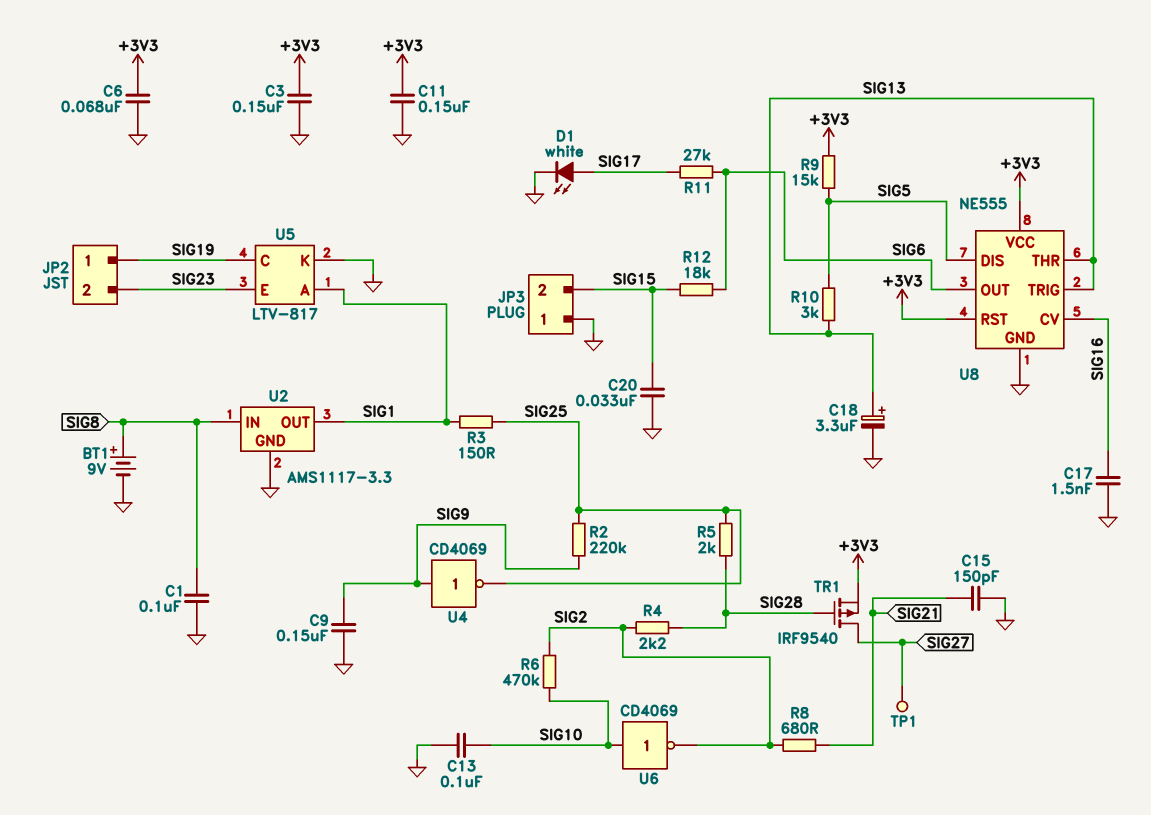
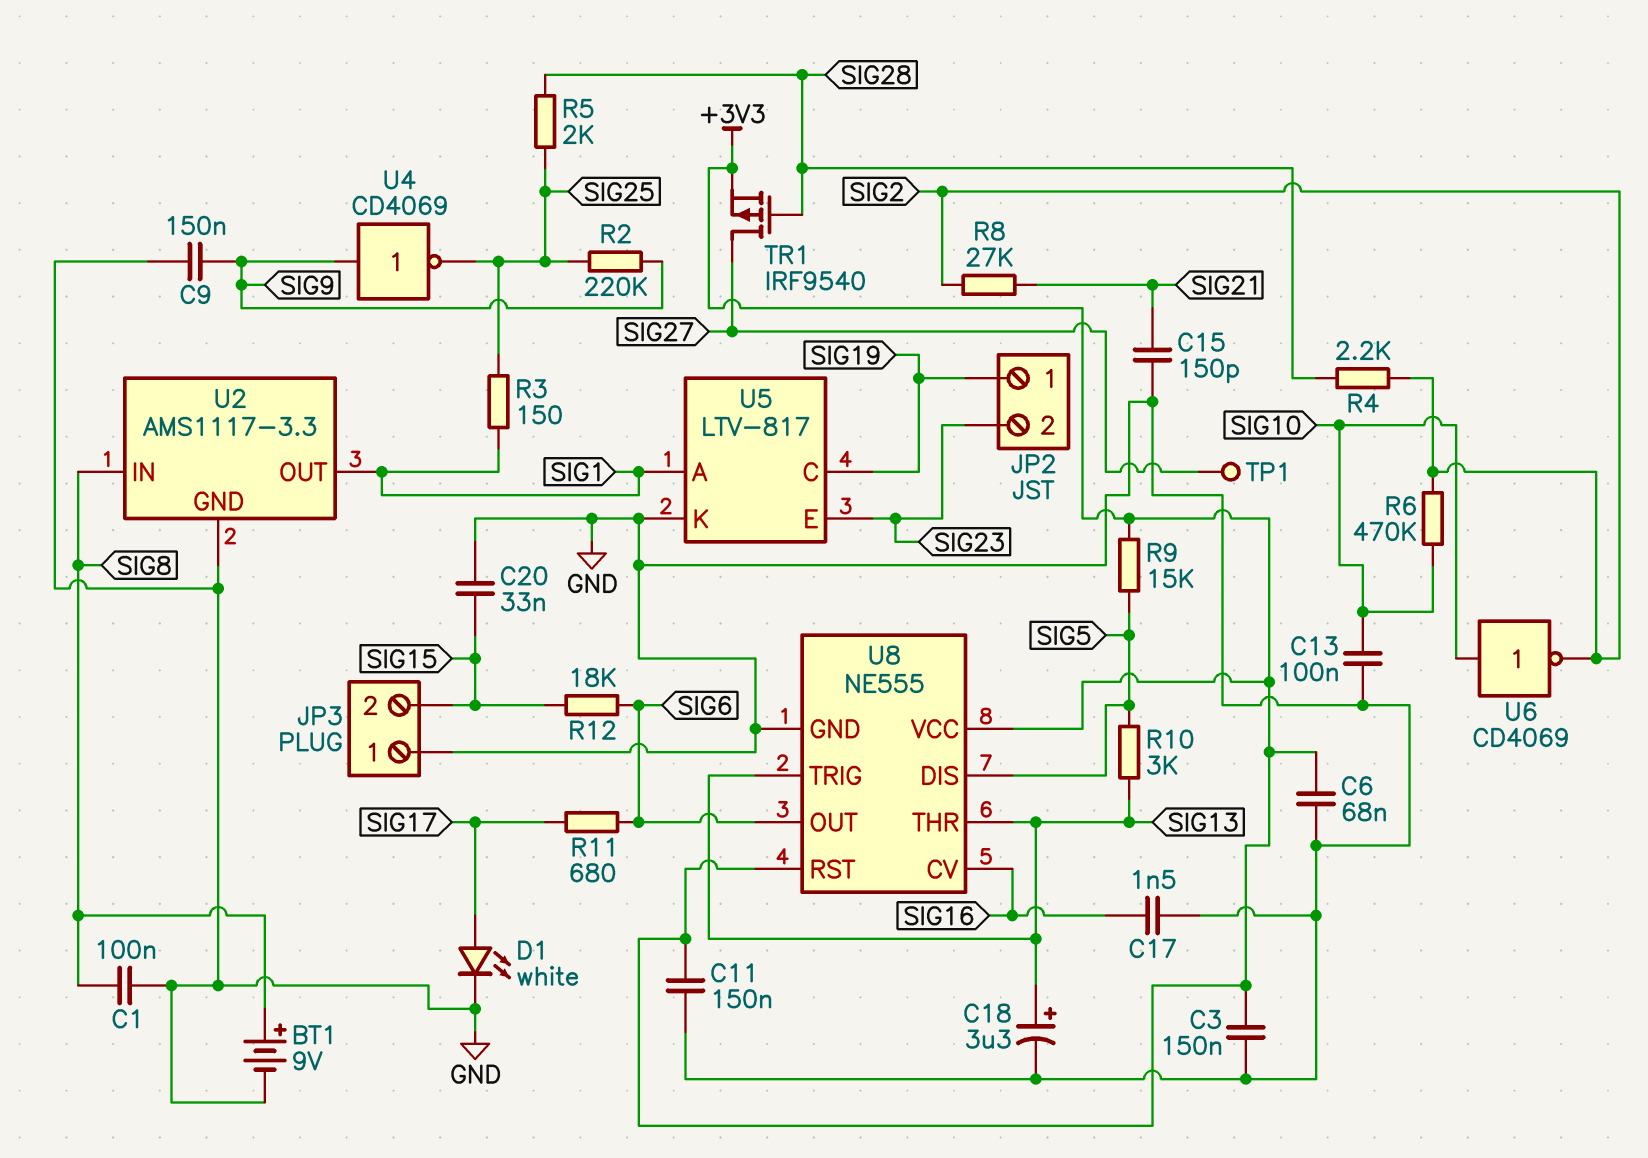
R8: 680 (SIG2, SIG21) -> 27k (SIG2, SIG21)
R11: 27k (SIG6, SIG17) -> 680 (SIG6, SIG17)

